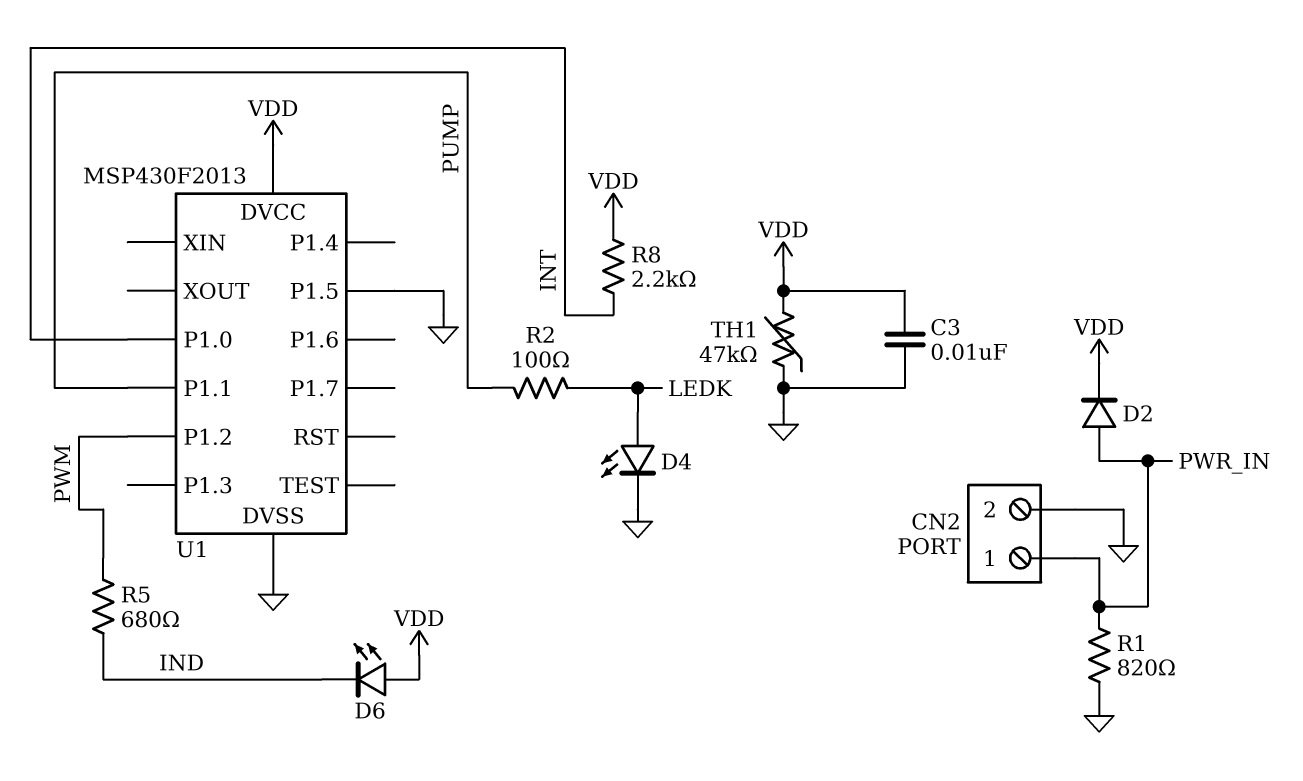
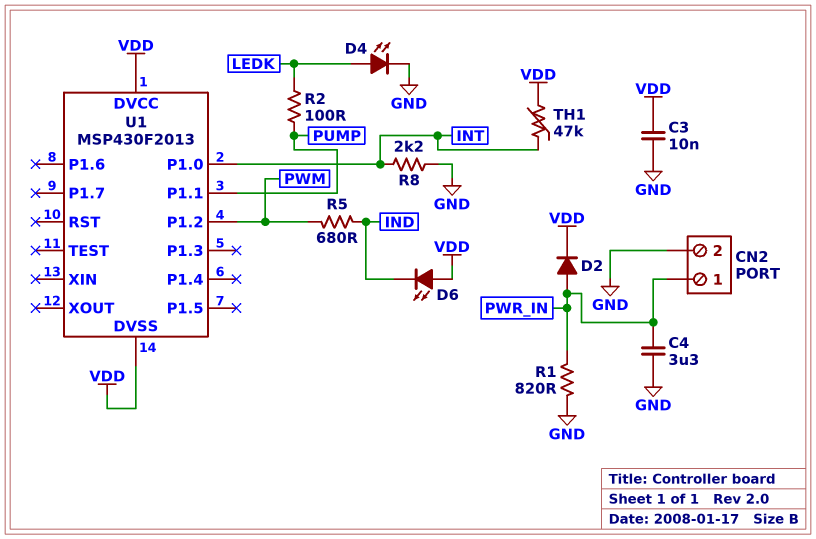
C4: none -> 3.3uF (GND, PWR_IN)
R8: 2.2k (INT, VDD) -> 2.2k (GND, INT)
TH1: 47k (GND, VDD) -> 47k (INT, VDD)
U1 pin DVSS: GND -> VDD
U1 pin P1.5: GND -> none

